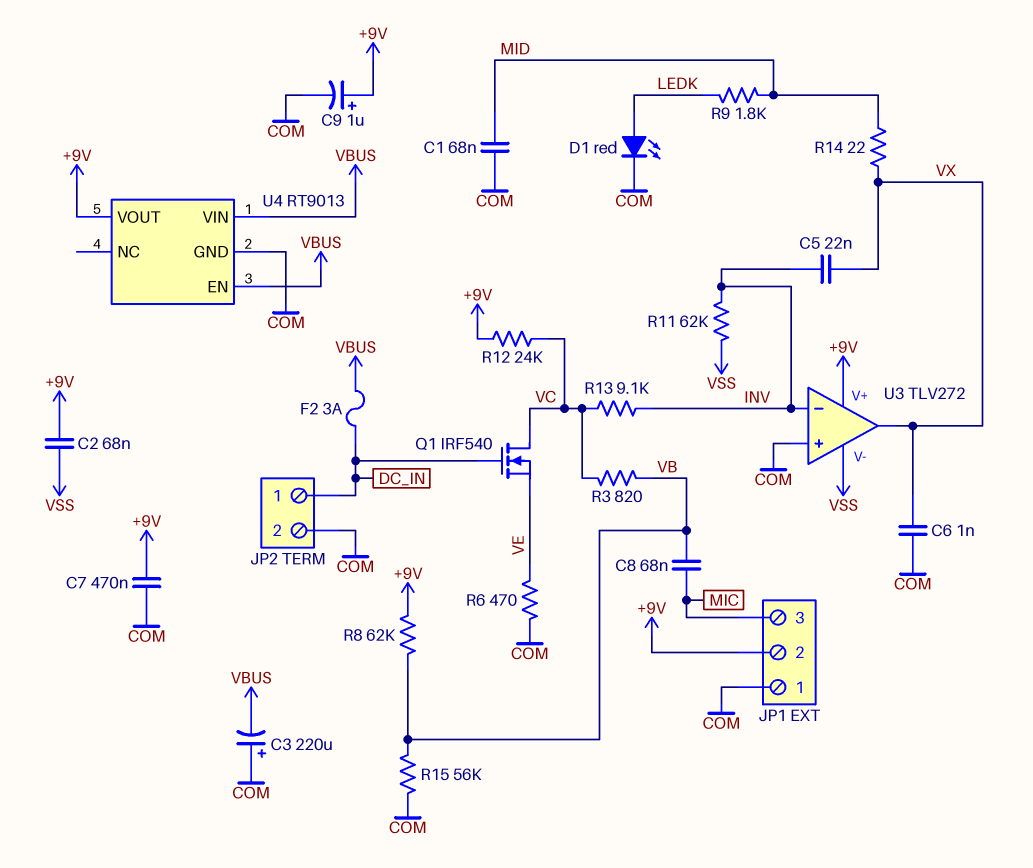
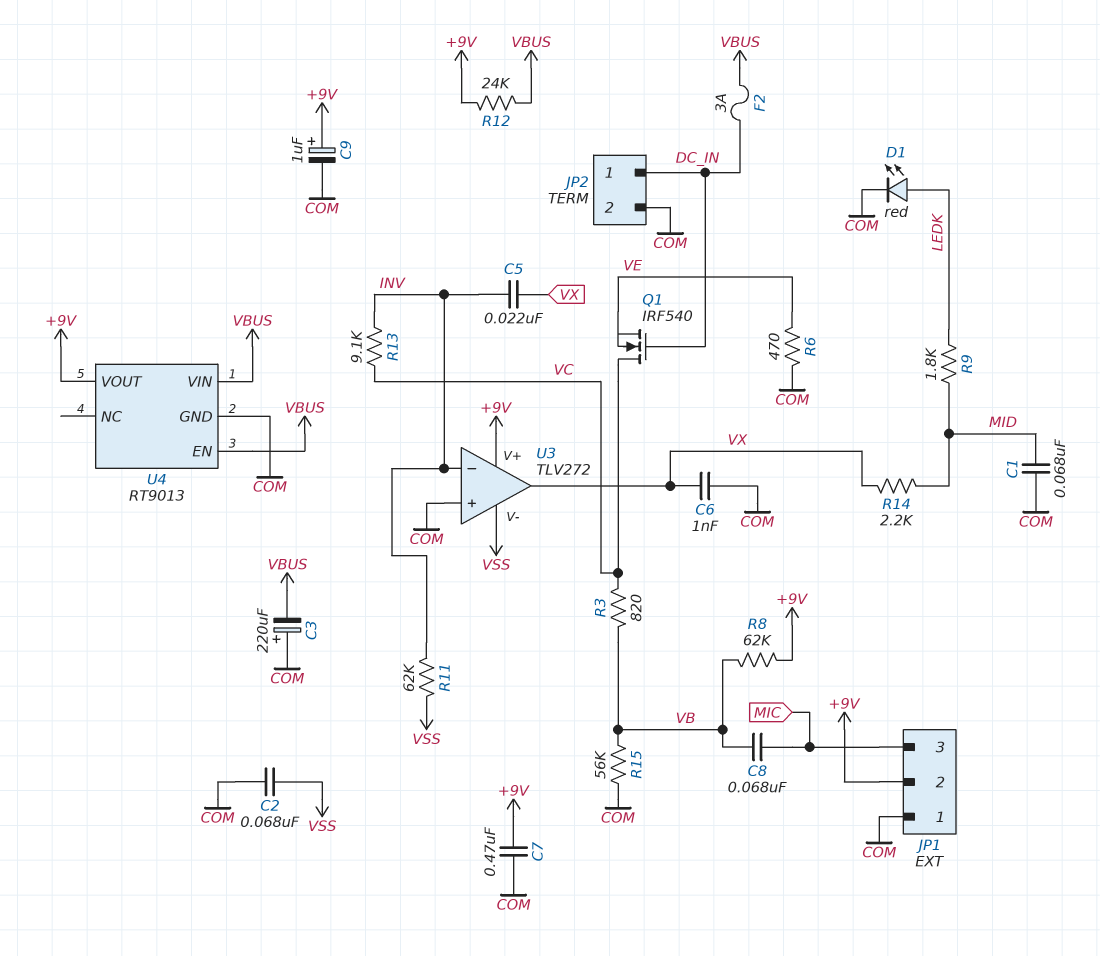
C2: 68nF (+9V, VSS) -> 68nF (COM, VSS)
R12: 24k (+9V, VC) -> 24k (+9V, VBUS)
R14: 22 (MID, VX) -> 2.2k (MID, VX)

